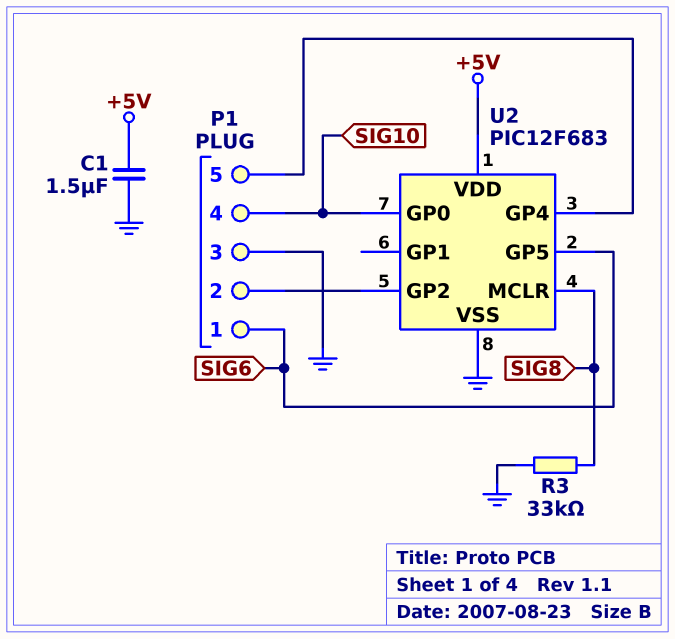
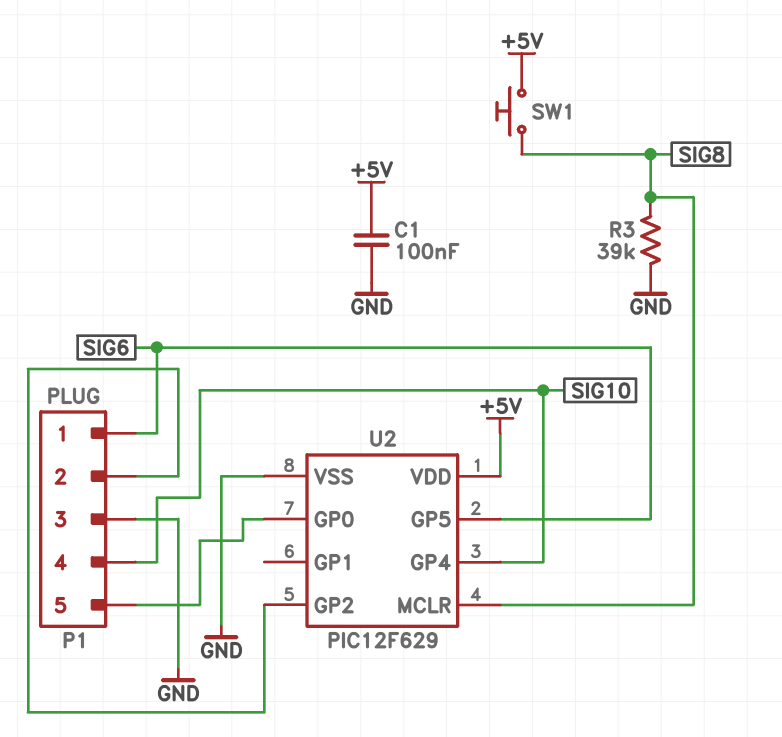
C1: 1.5uF (+5V, GND) -> 100nF (+5V, GND)
R3: 33k (GND, SIG8) -> 39k (GND, SIG8)
SW1: none -> button (+5V, SIG8)
U2: PIC12F683 -> PIC12F629
U2 pin GP0: SIG10 -> P1/5
U2 pin GP4: P1/5 -> SIG10

